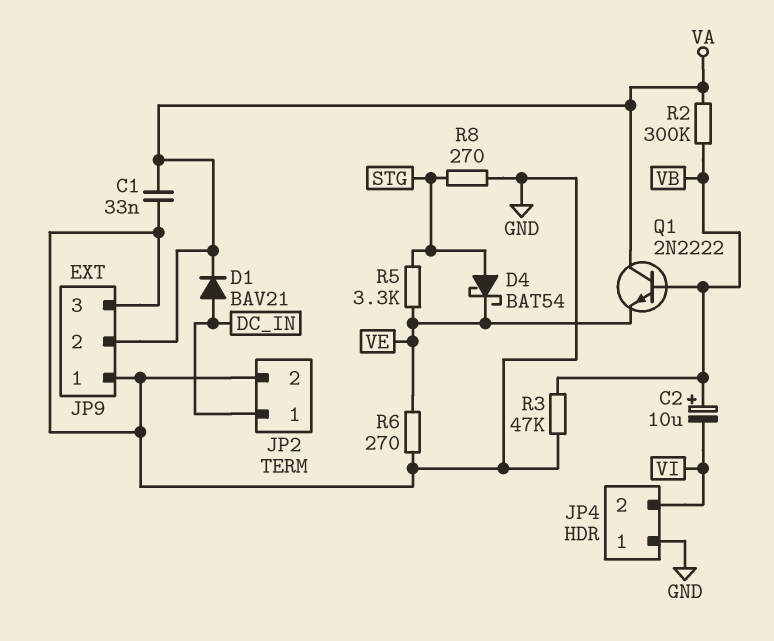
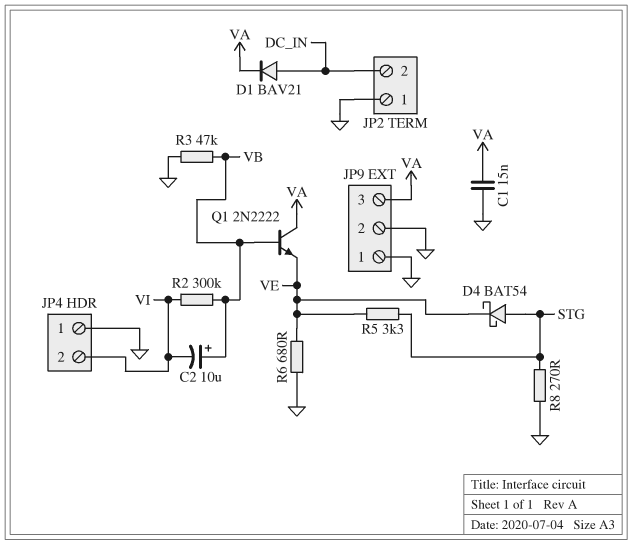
C1: 33nF (GND, VA) -> 15nF (GND, VA)
JP2 pin 1: DC_IN -> GND
JP2 pin 2: GND -> DC_IN
JP9 pin 2: VA -> GND
JP9 pin 3: GND -> VA
R2: 300k (VA, VB) -> 300k (VB, VI)
R6: 270 (GND, VE) -> 680 (GND, VE)

